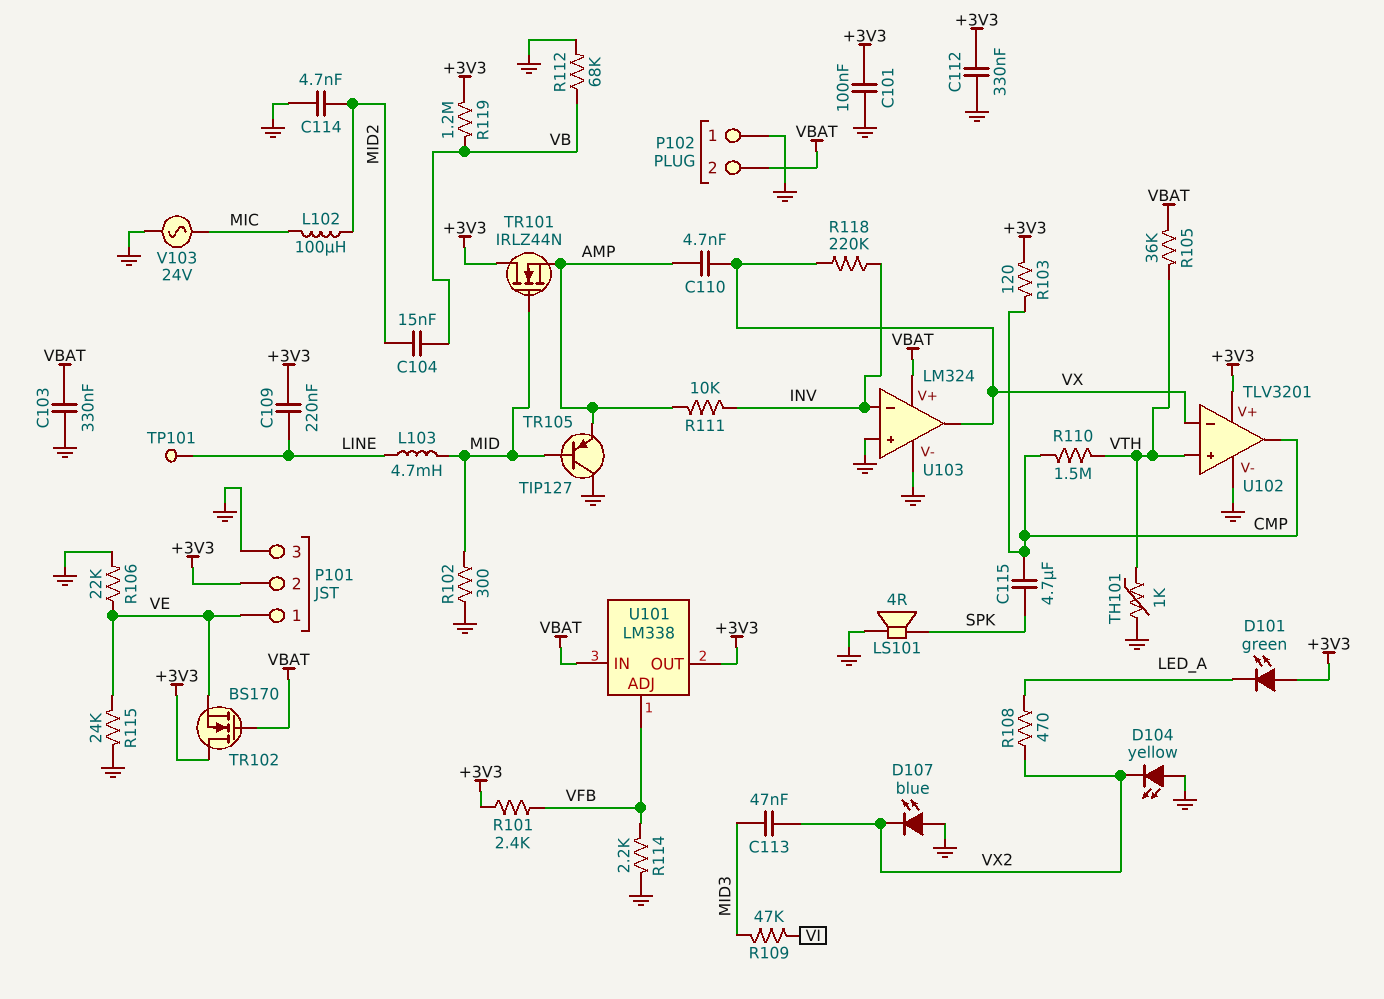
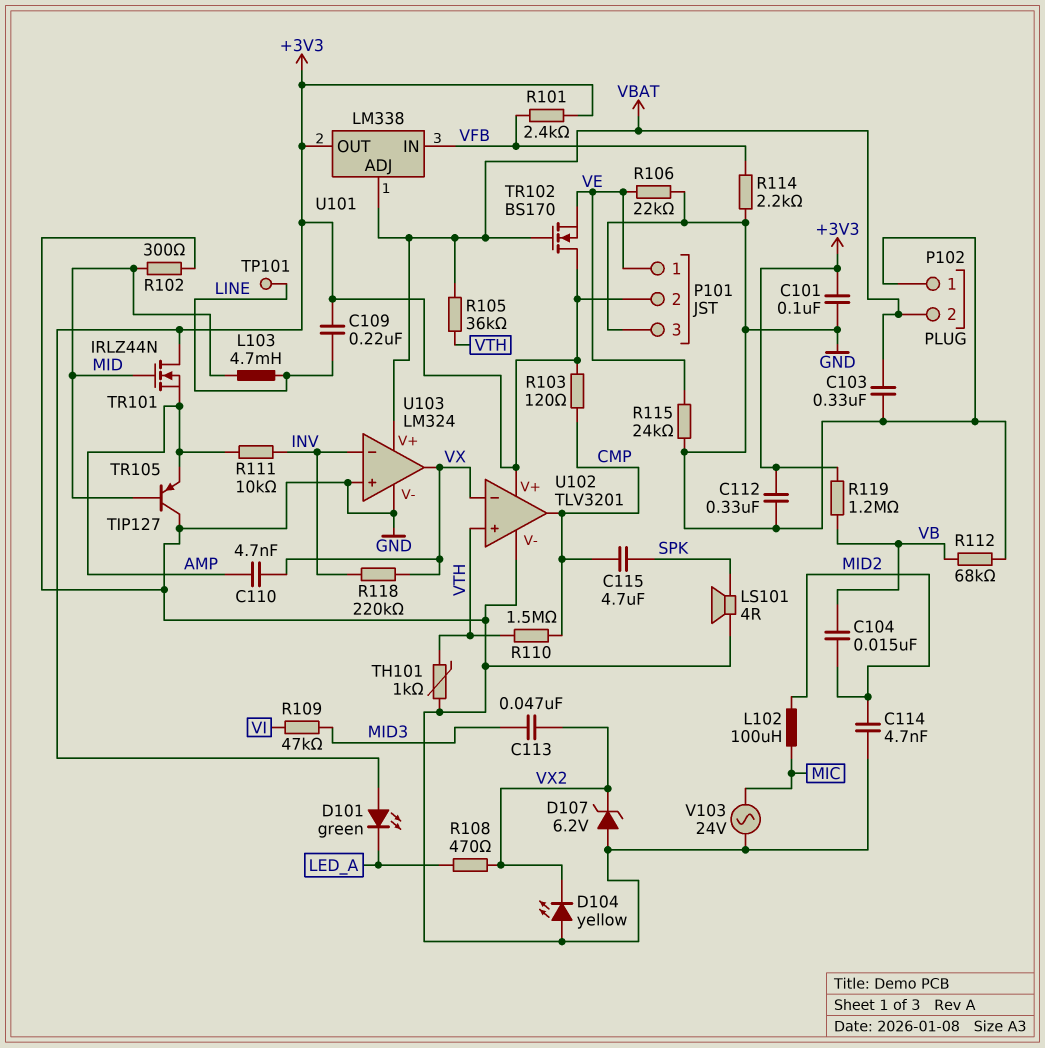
D107: LED blue (A GND, K VX2) -> zener 6.2V (A GND, K VX2)
U101 pin ADJ: VFB -> VBAT
U101 pin IN: VBAT -> VFB

